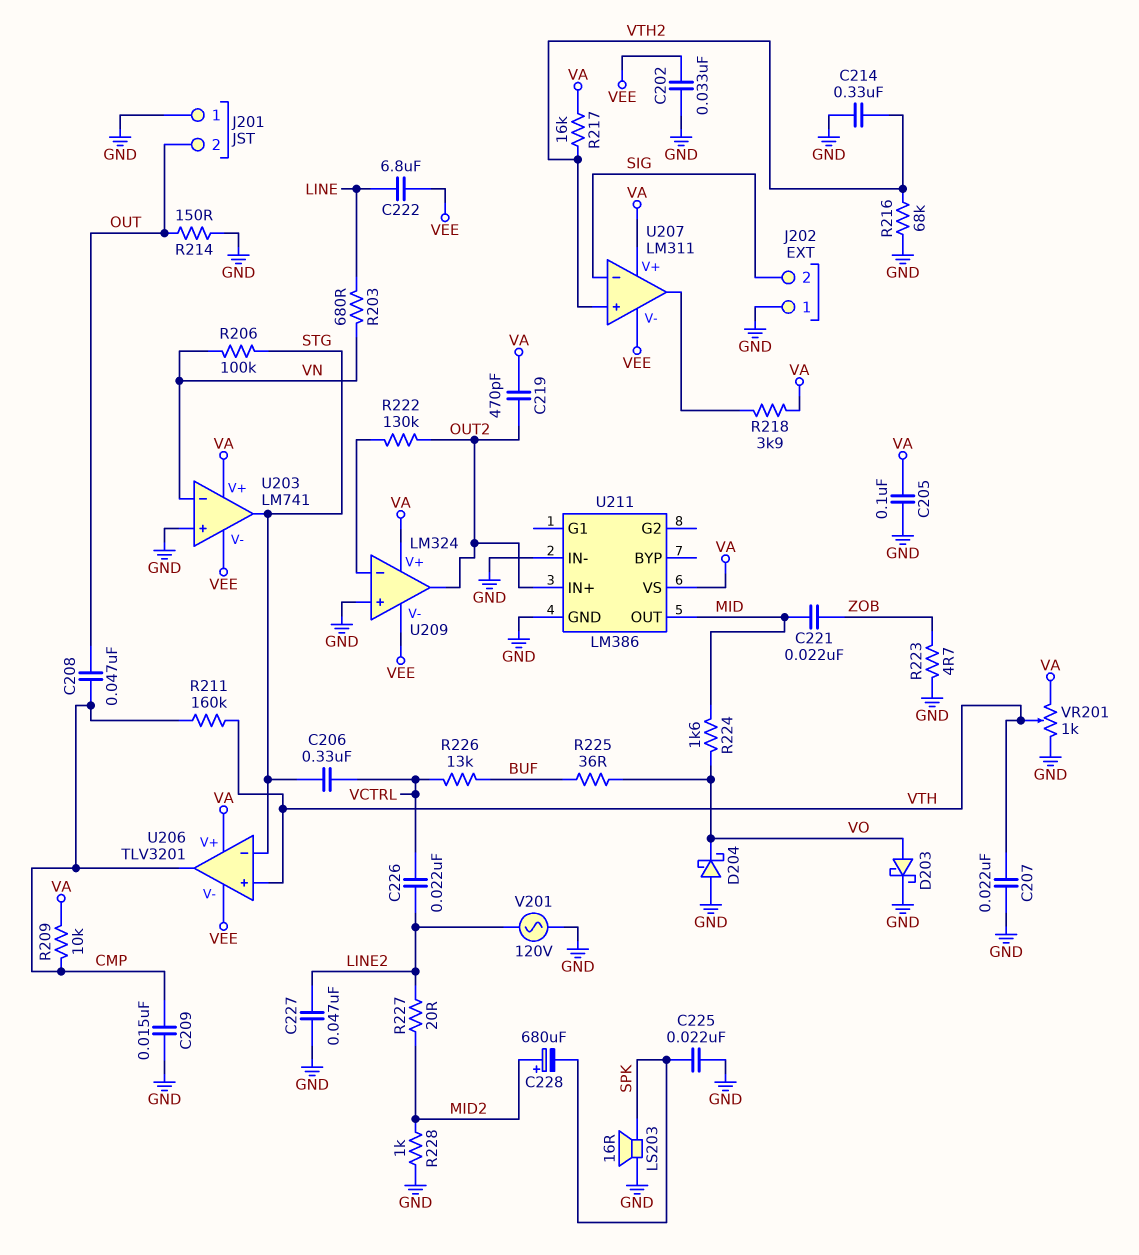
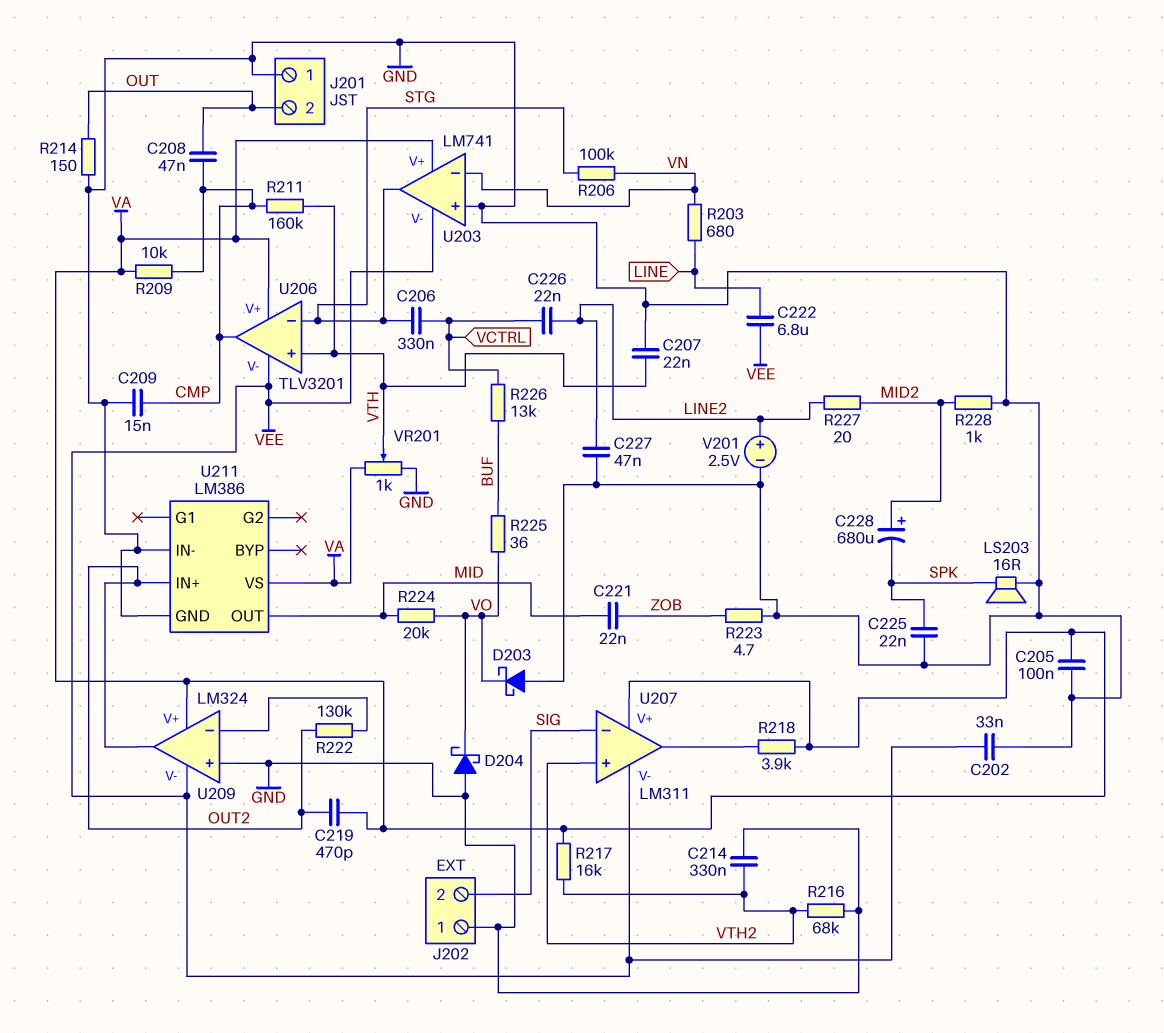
D203: schottky (A VO, K GND) -> schottky (A GND, K VO)
R224: 1.6k (MID, VO) -> 20k (MID, VO)
V201: AC 120V (GND, LINE2) -> 2.5V (plus LINE2, minus GND)

